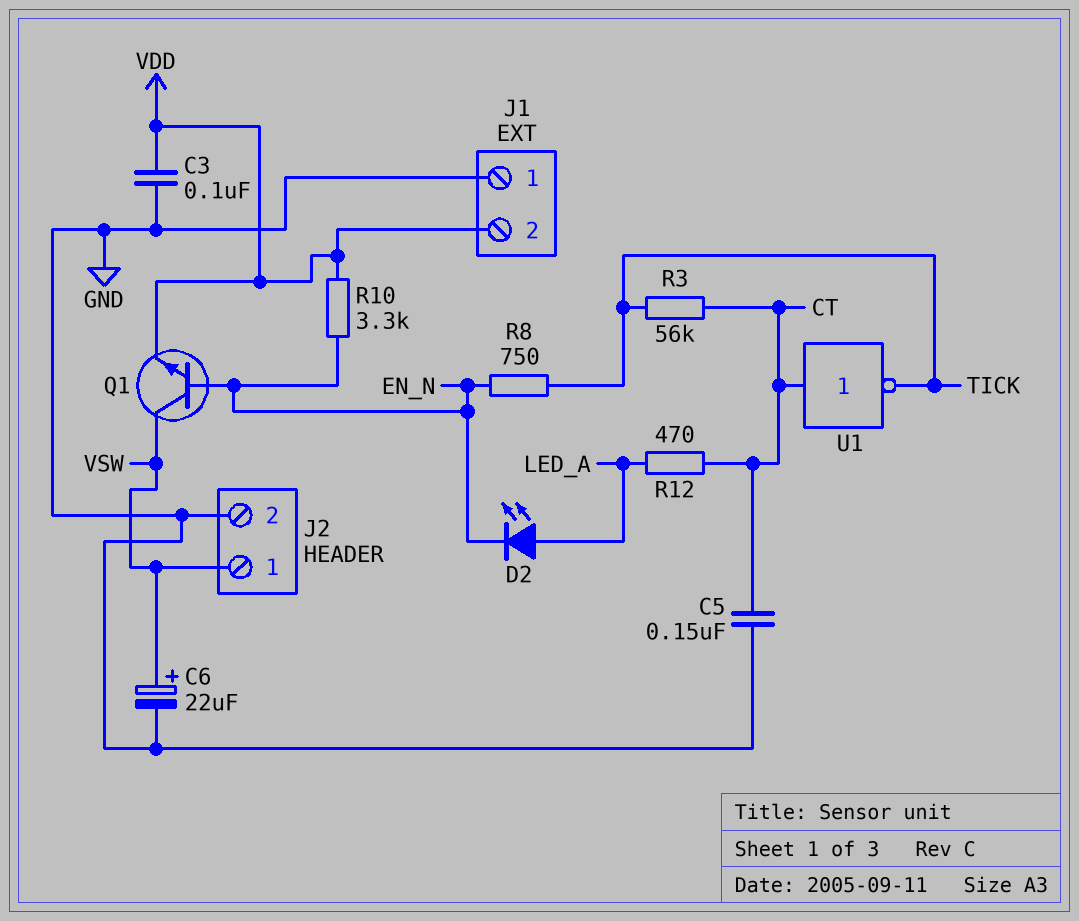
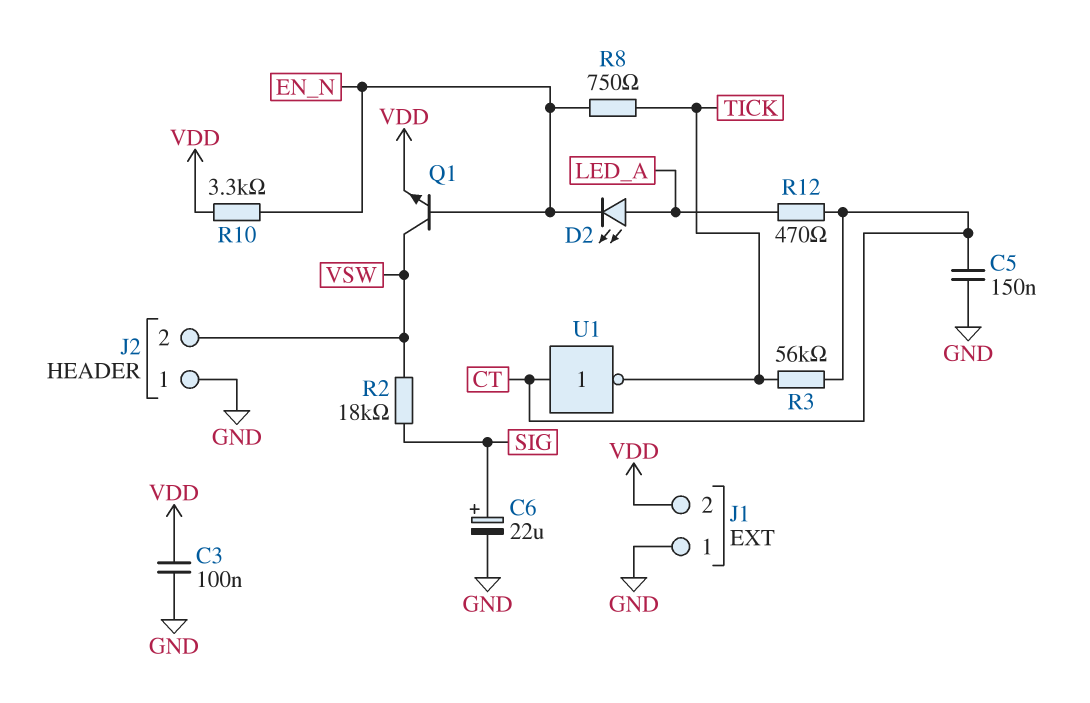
C6: 22uF (plus VSW, minus GND) -> 22uF (plus SIG, minus GND)
J2 pin 1: VSW -> GND
J2 pin 2: GND -> VSW
R2: none -> 18k (SIG, VSW)

